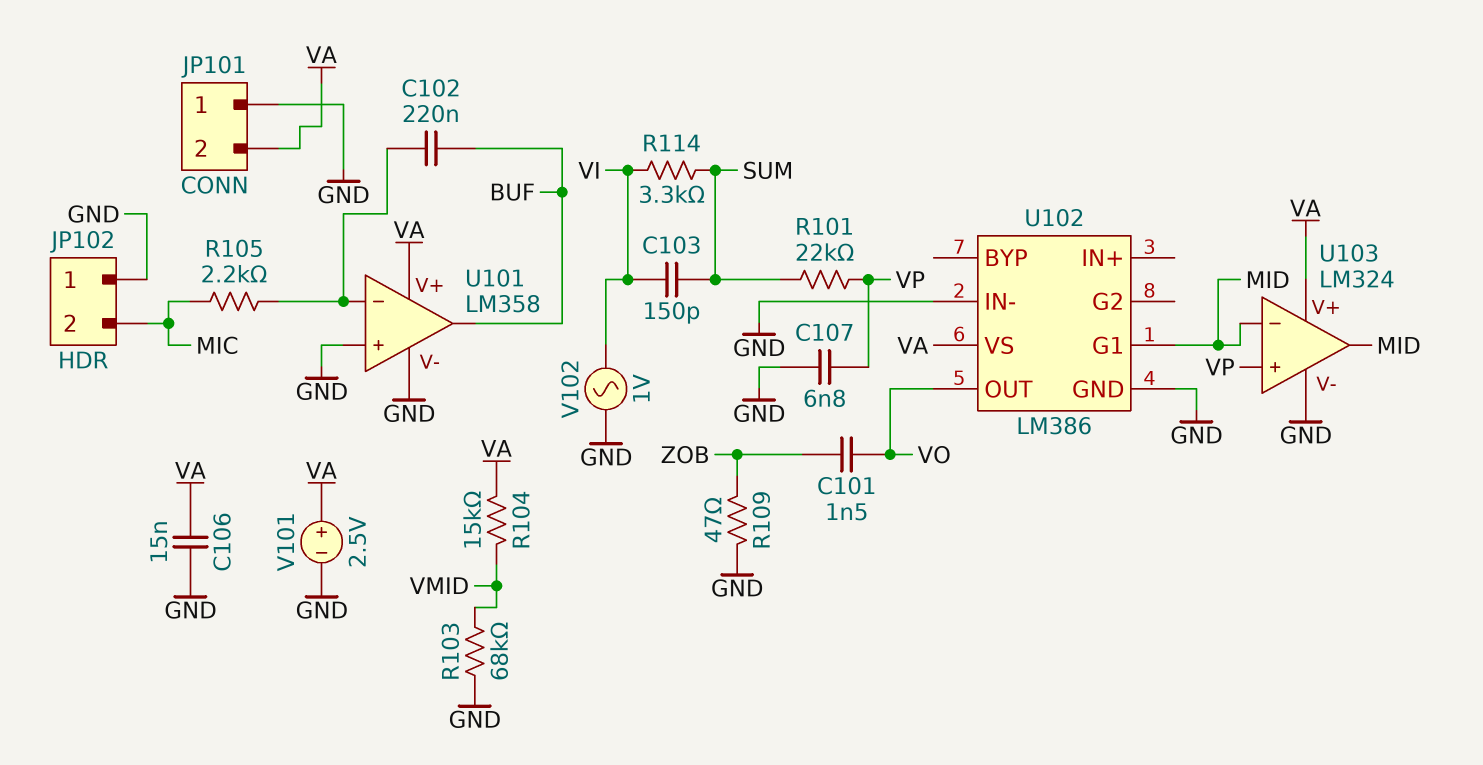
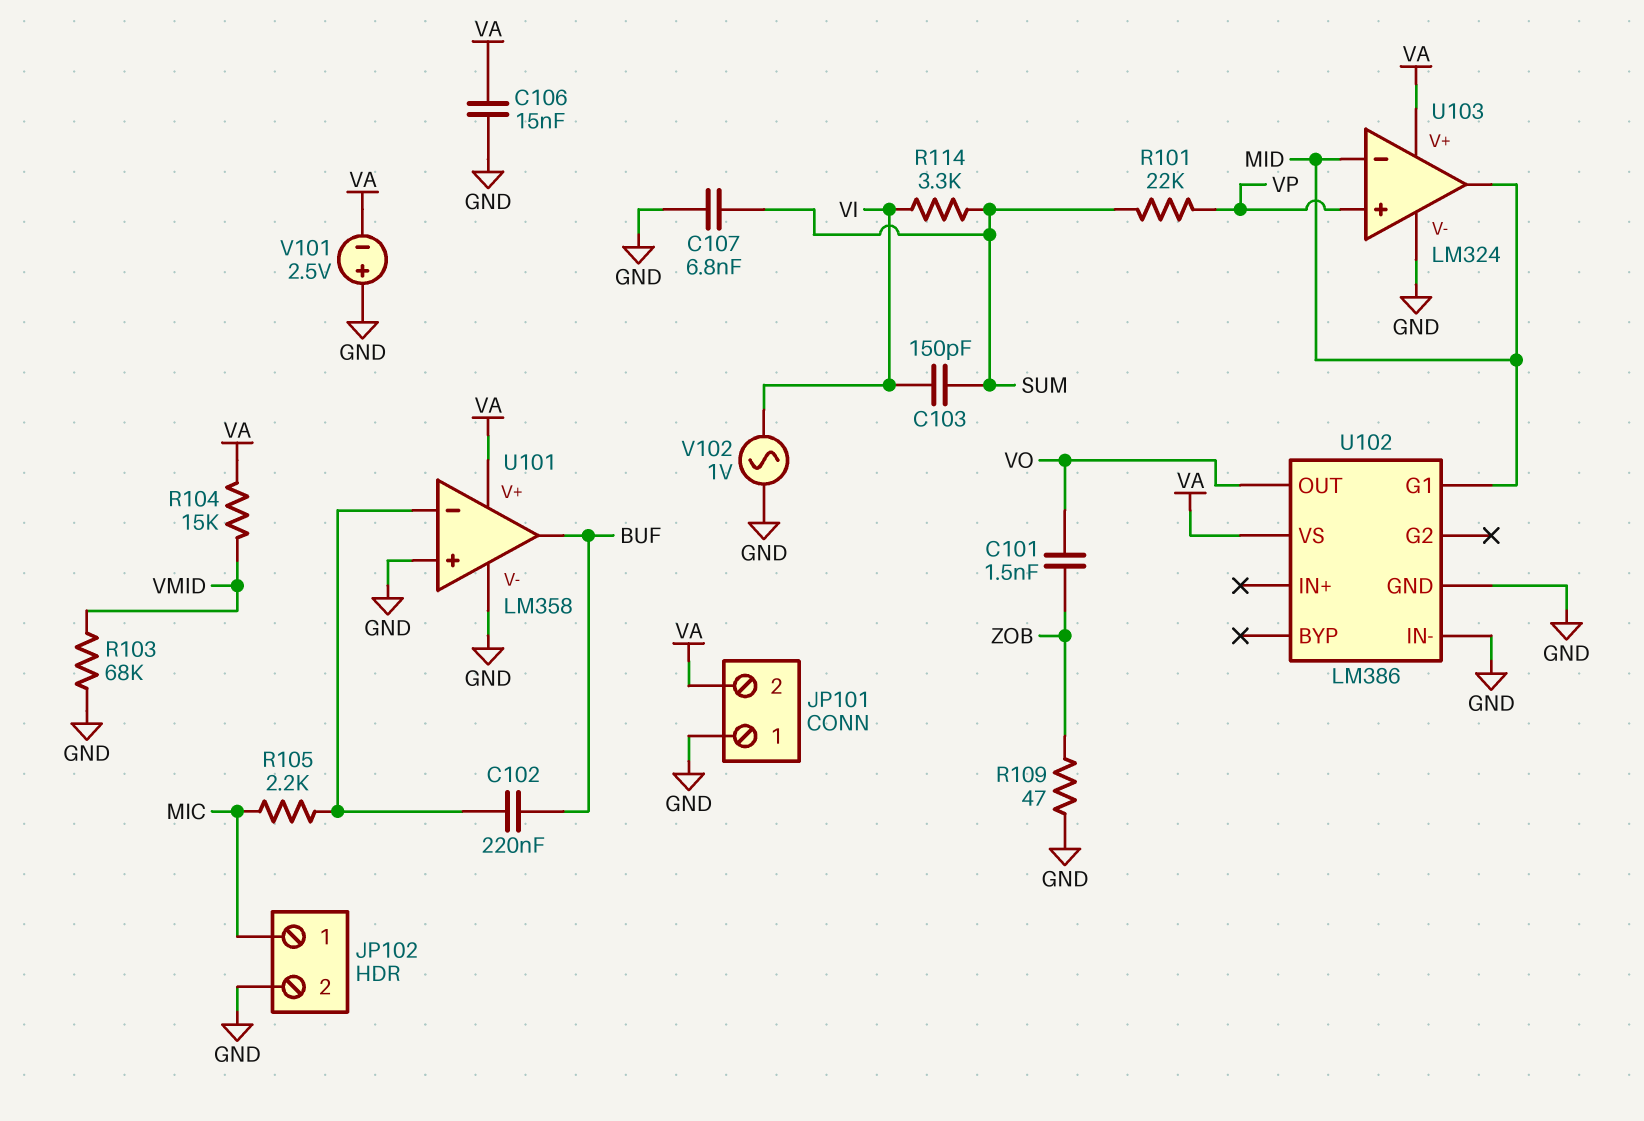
C107: 6.8nF (GND, VP) -> 6.8nF (GND, SUM)
JP102 pin 1: GND -> MIC
JP102 pin 2: MIC -> GND
V101: 2.5V (plus VA, minus GND) -> 2.5V (plus GND, minus VA)

